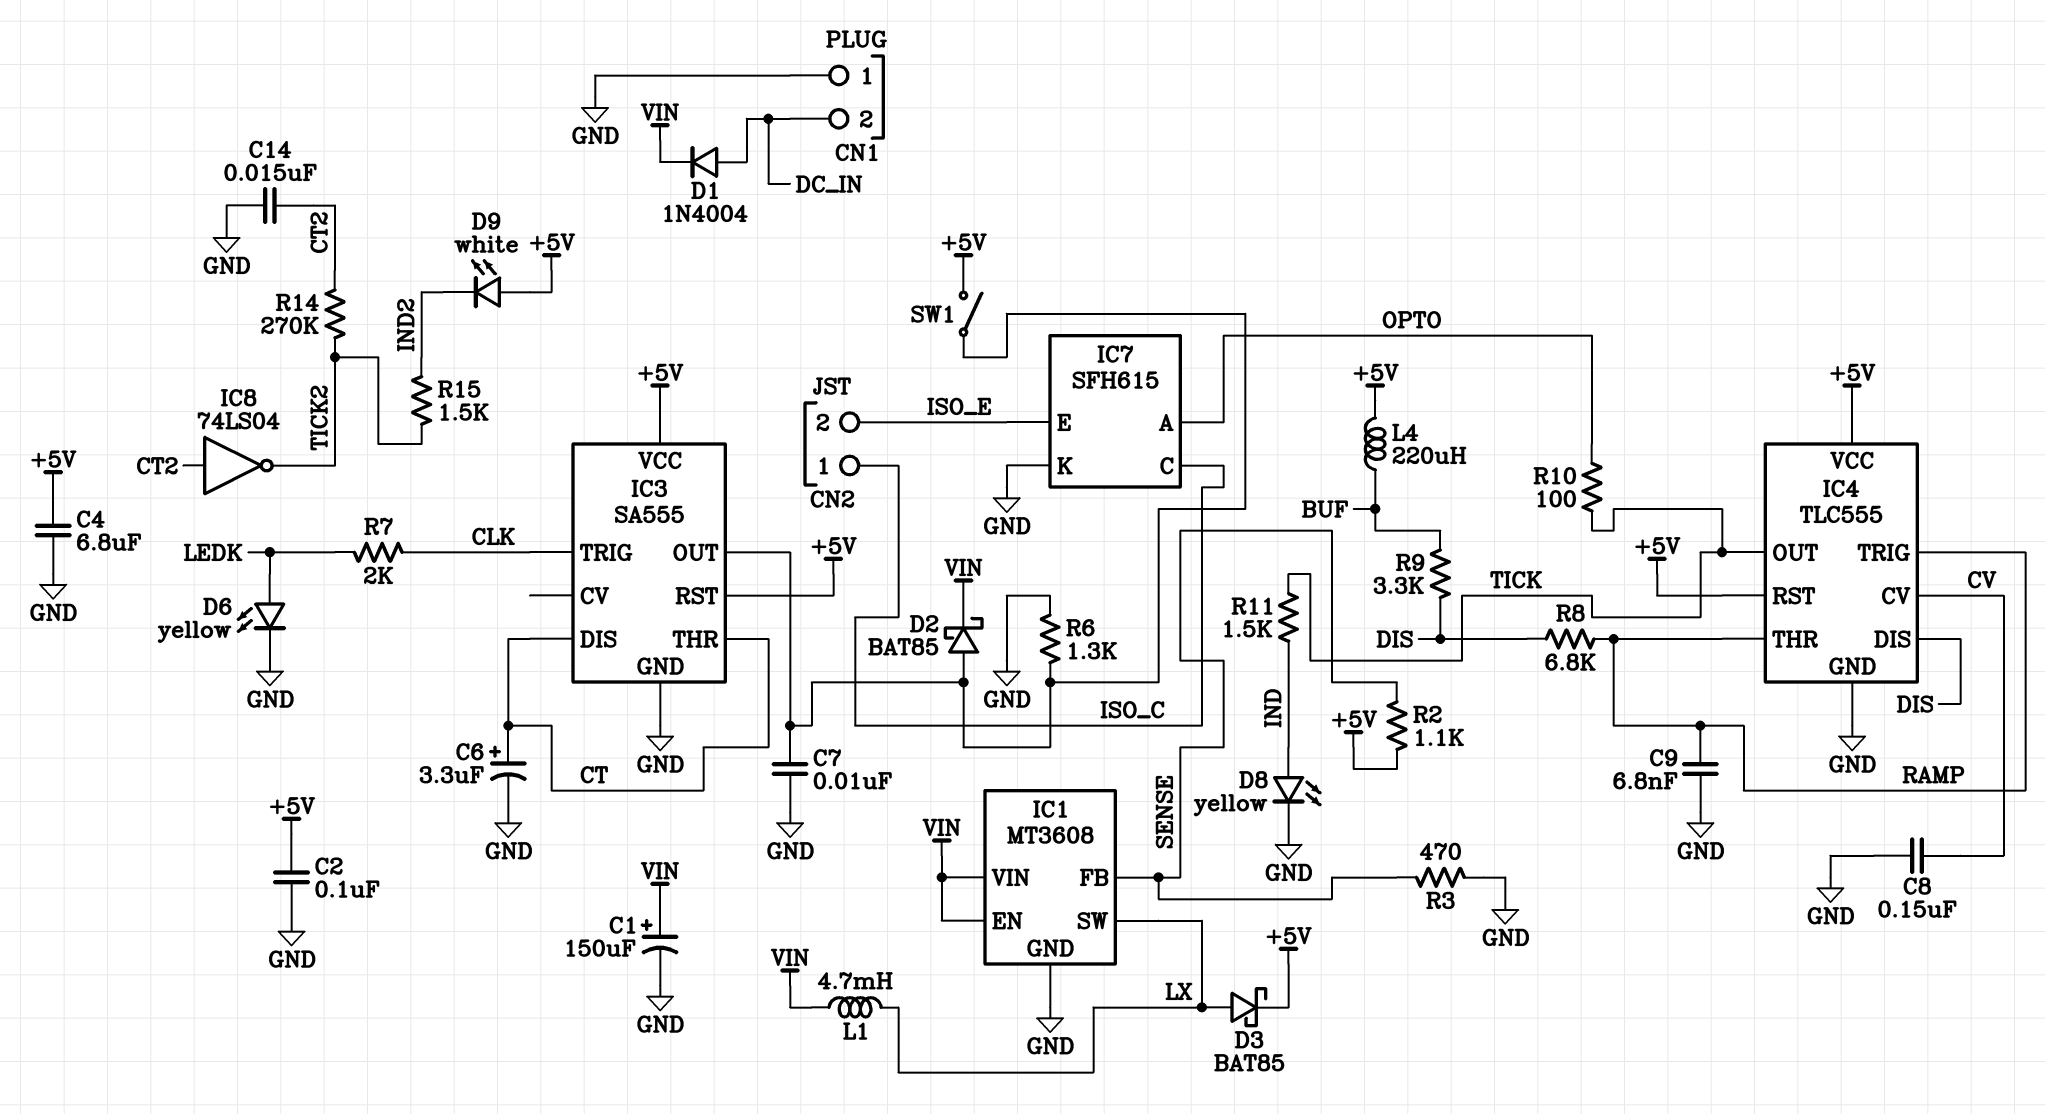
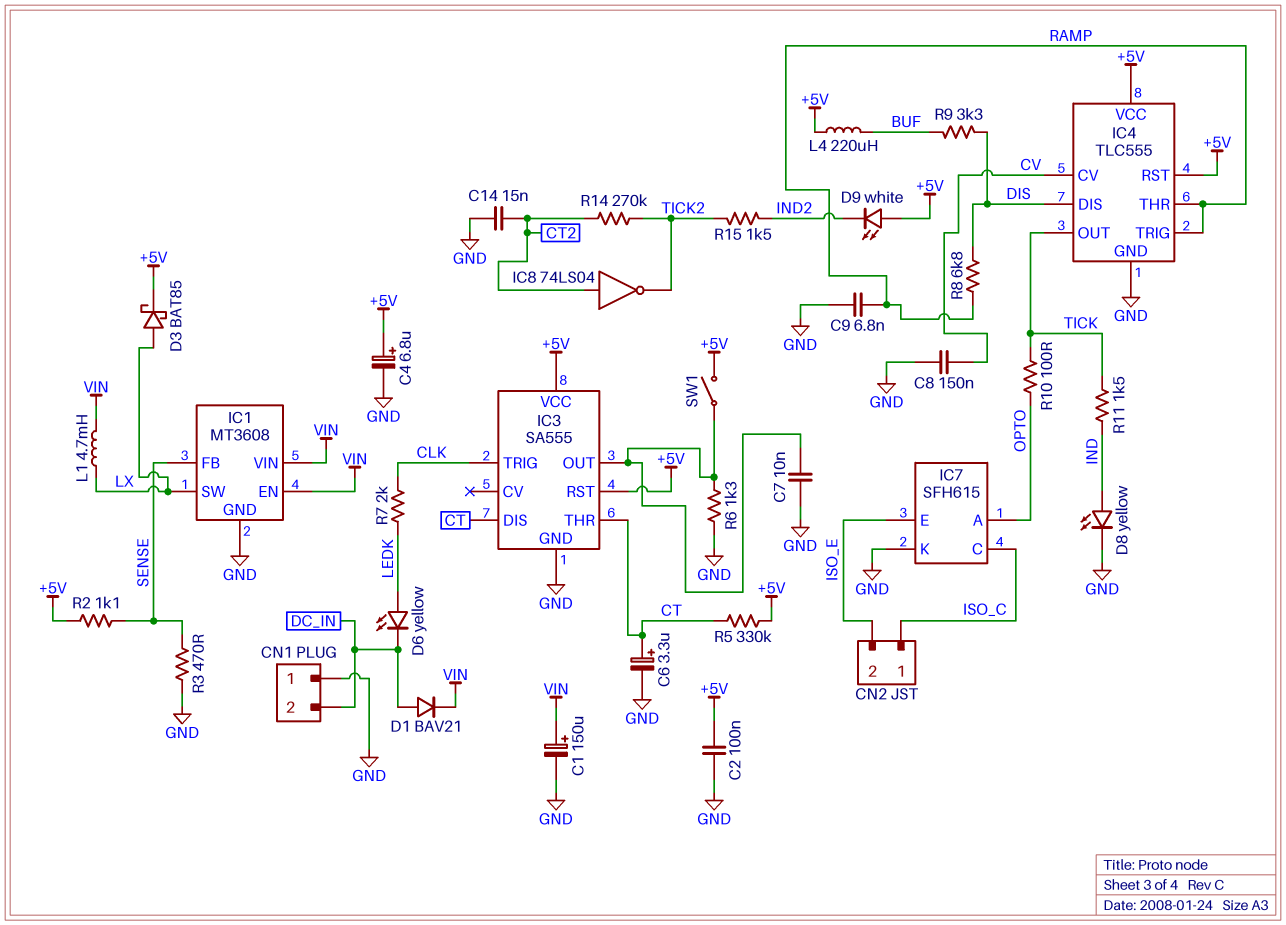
C4: 6.8uF (+5V, GND) -> 6.8uF (plus +5V, minus GND)
D1: diode 1N4004 (A DC_IN, K VIN) -> diode BAV21 (A DC_IN, K VIN)
D2: schottky BAT85 (A IC3/OUT, K VIN) -> none
D6: LED yellow (A LEDK, K GND) -> LED yellow (A LEDK, K DC_IN)
R5: none -> 330k (+5V, CT)

